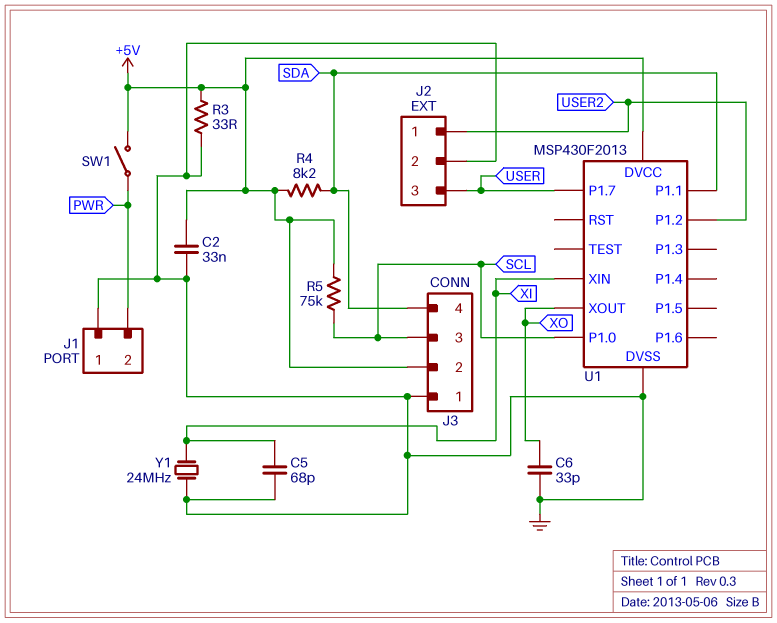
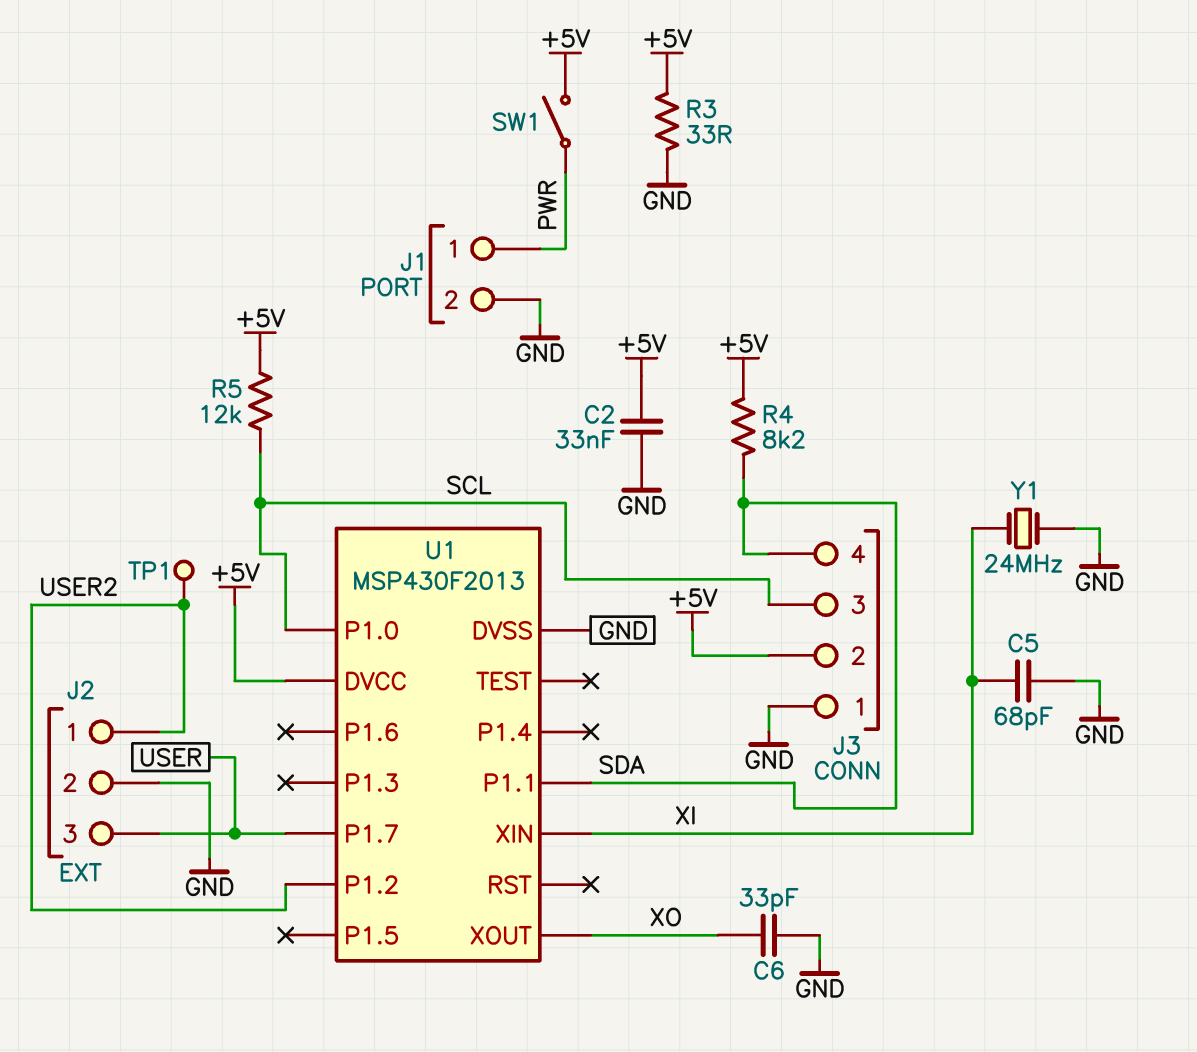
J1 pin 1: GND -> PWR
J1 pin 2: PWR -> GND
R5: 75k (+5V, SCL) -> 12k (+5V, SCL)
TP1: none -> test point (USER2)

